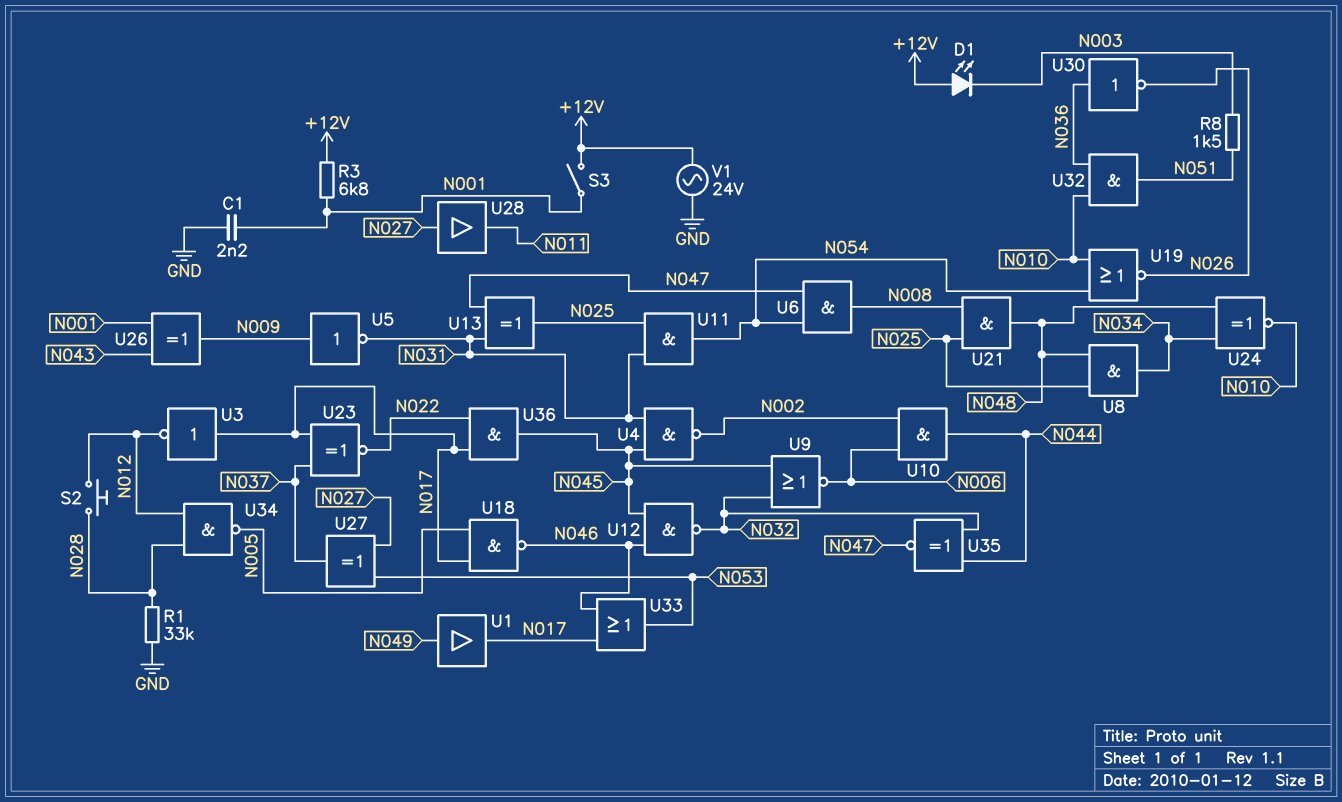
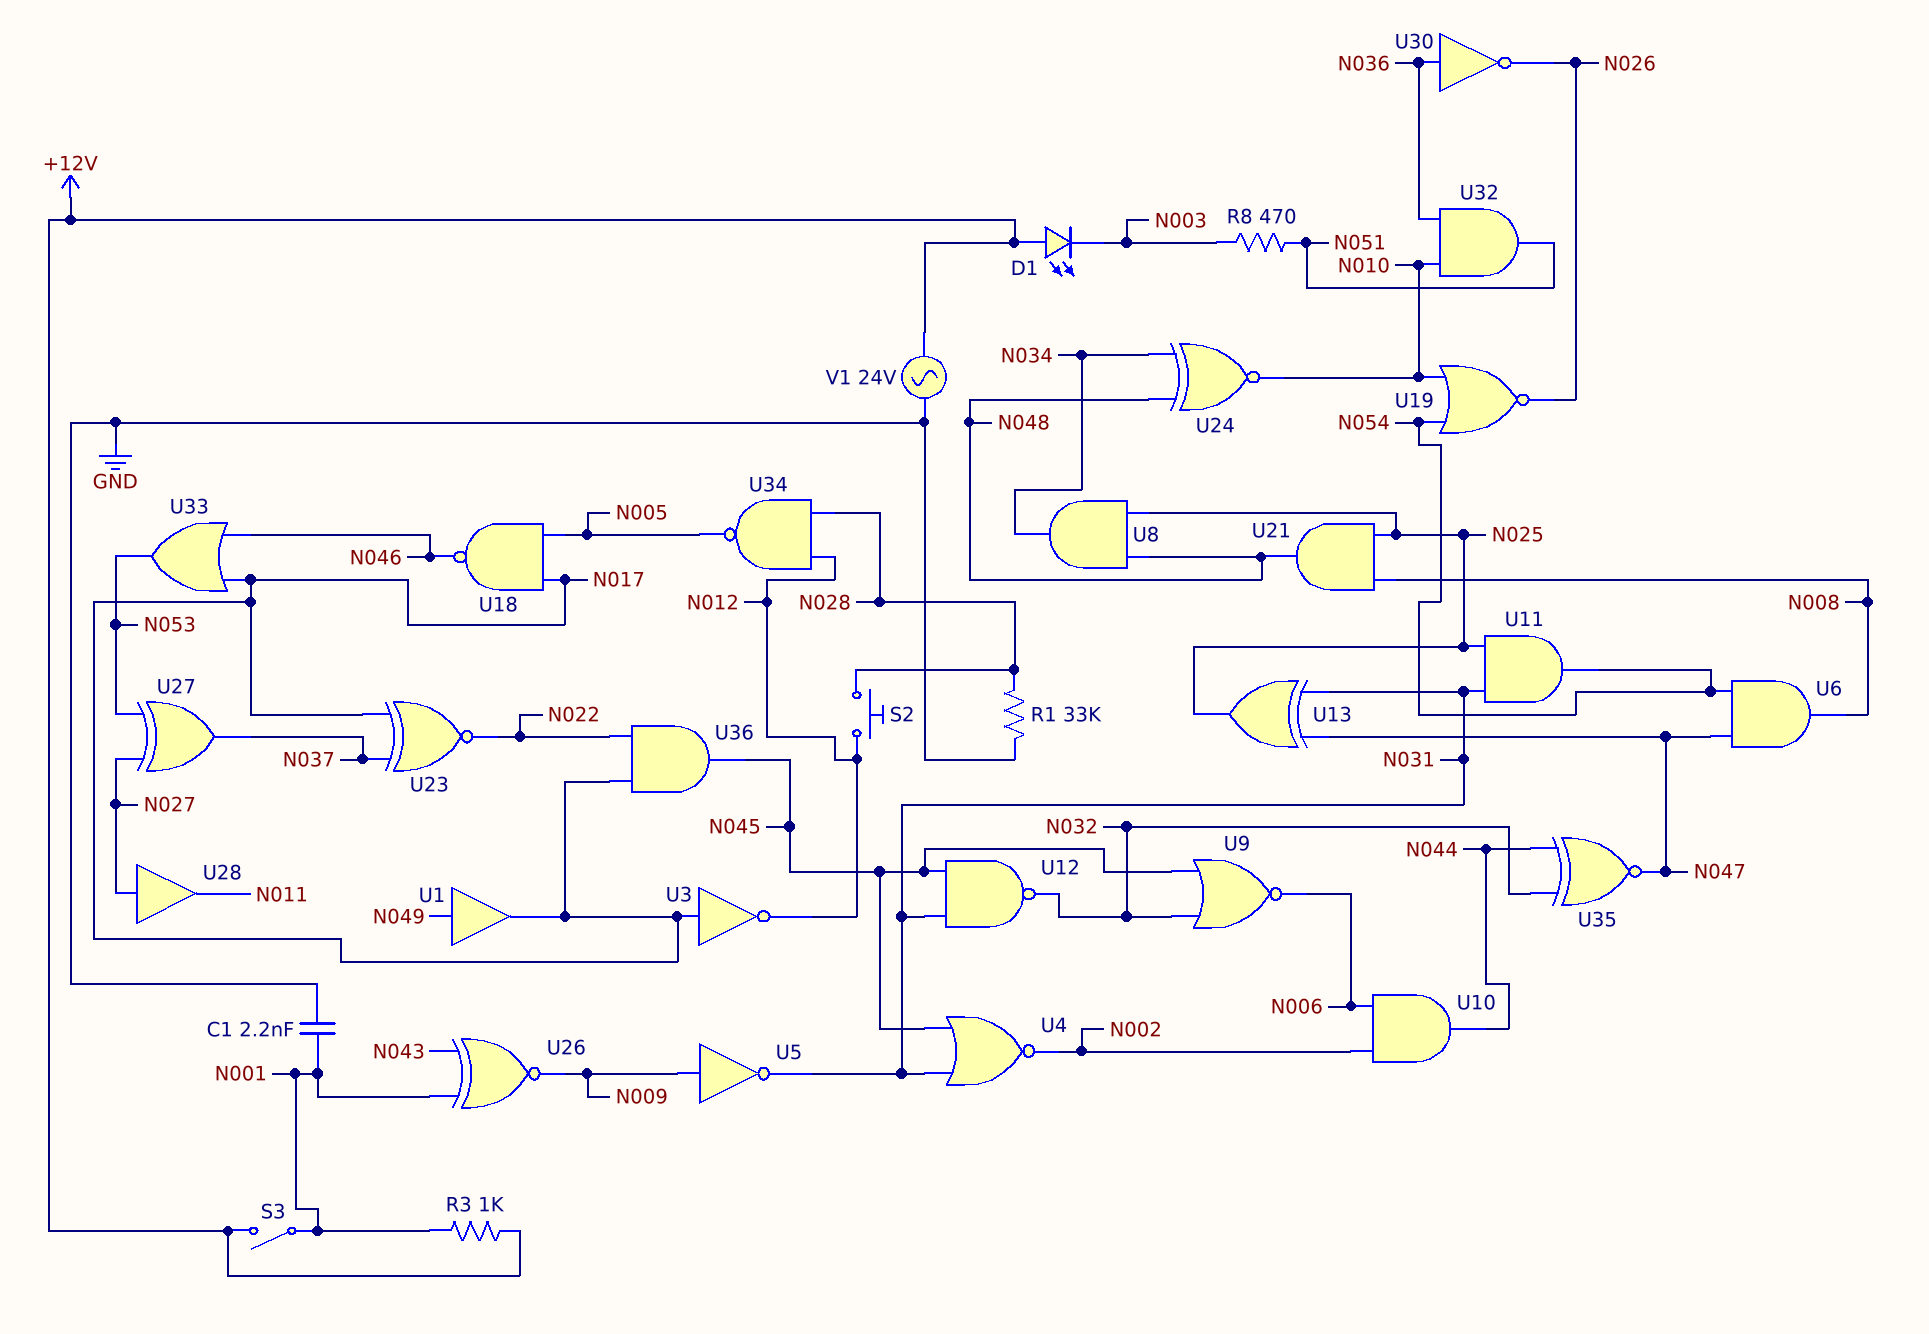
R3: 6.8k (+12V, N001) -> 1k (+12V, N001)
R8: 1.5k (N003, N051) -> 470 (N003, N051)
U4: NAND (in N031, in N045, out N002) -> NOR (in N031, in N045, out N002)
U12: NAND (in N045, in N046, out N032) -> NAND (in N031, in N045, out N032)
U26: XOR (in N001, in N043, out N009) -> XNOR (in N001, in N043, out N009)

